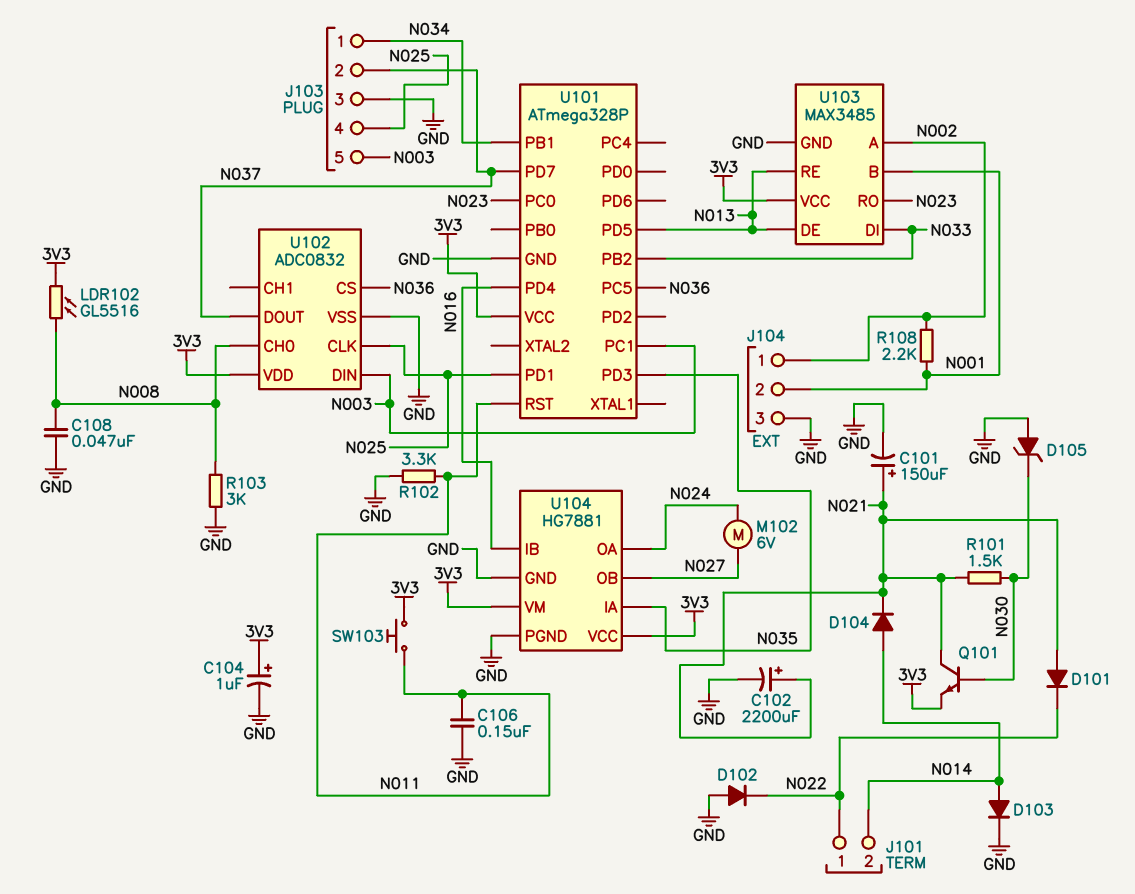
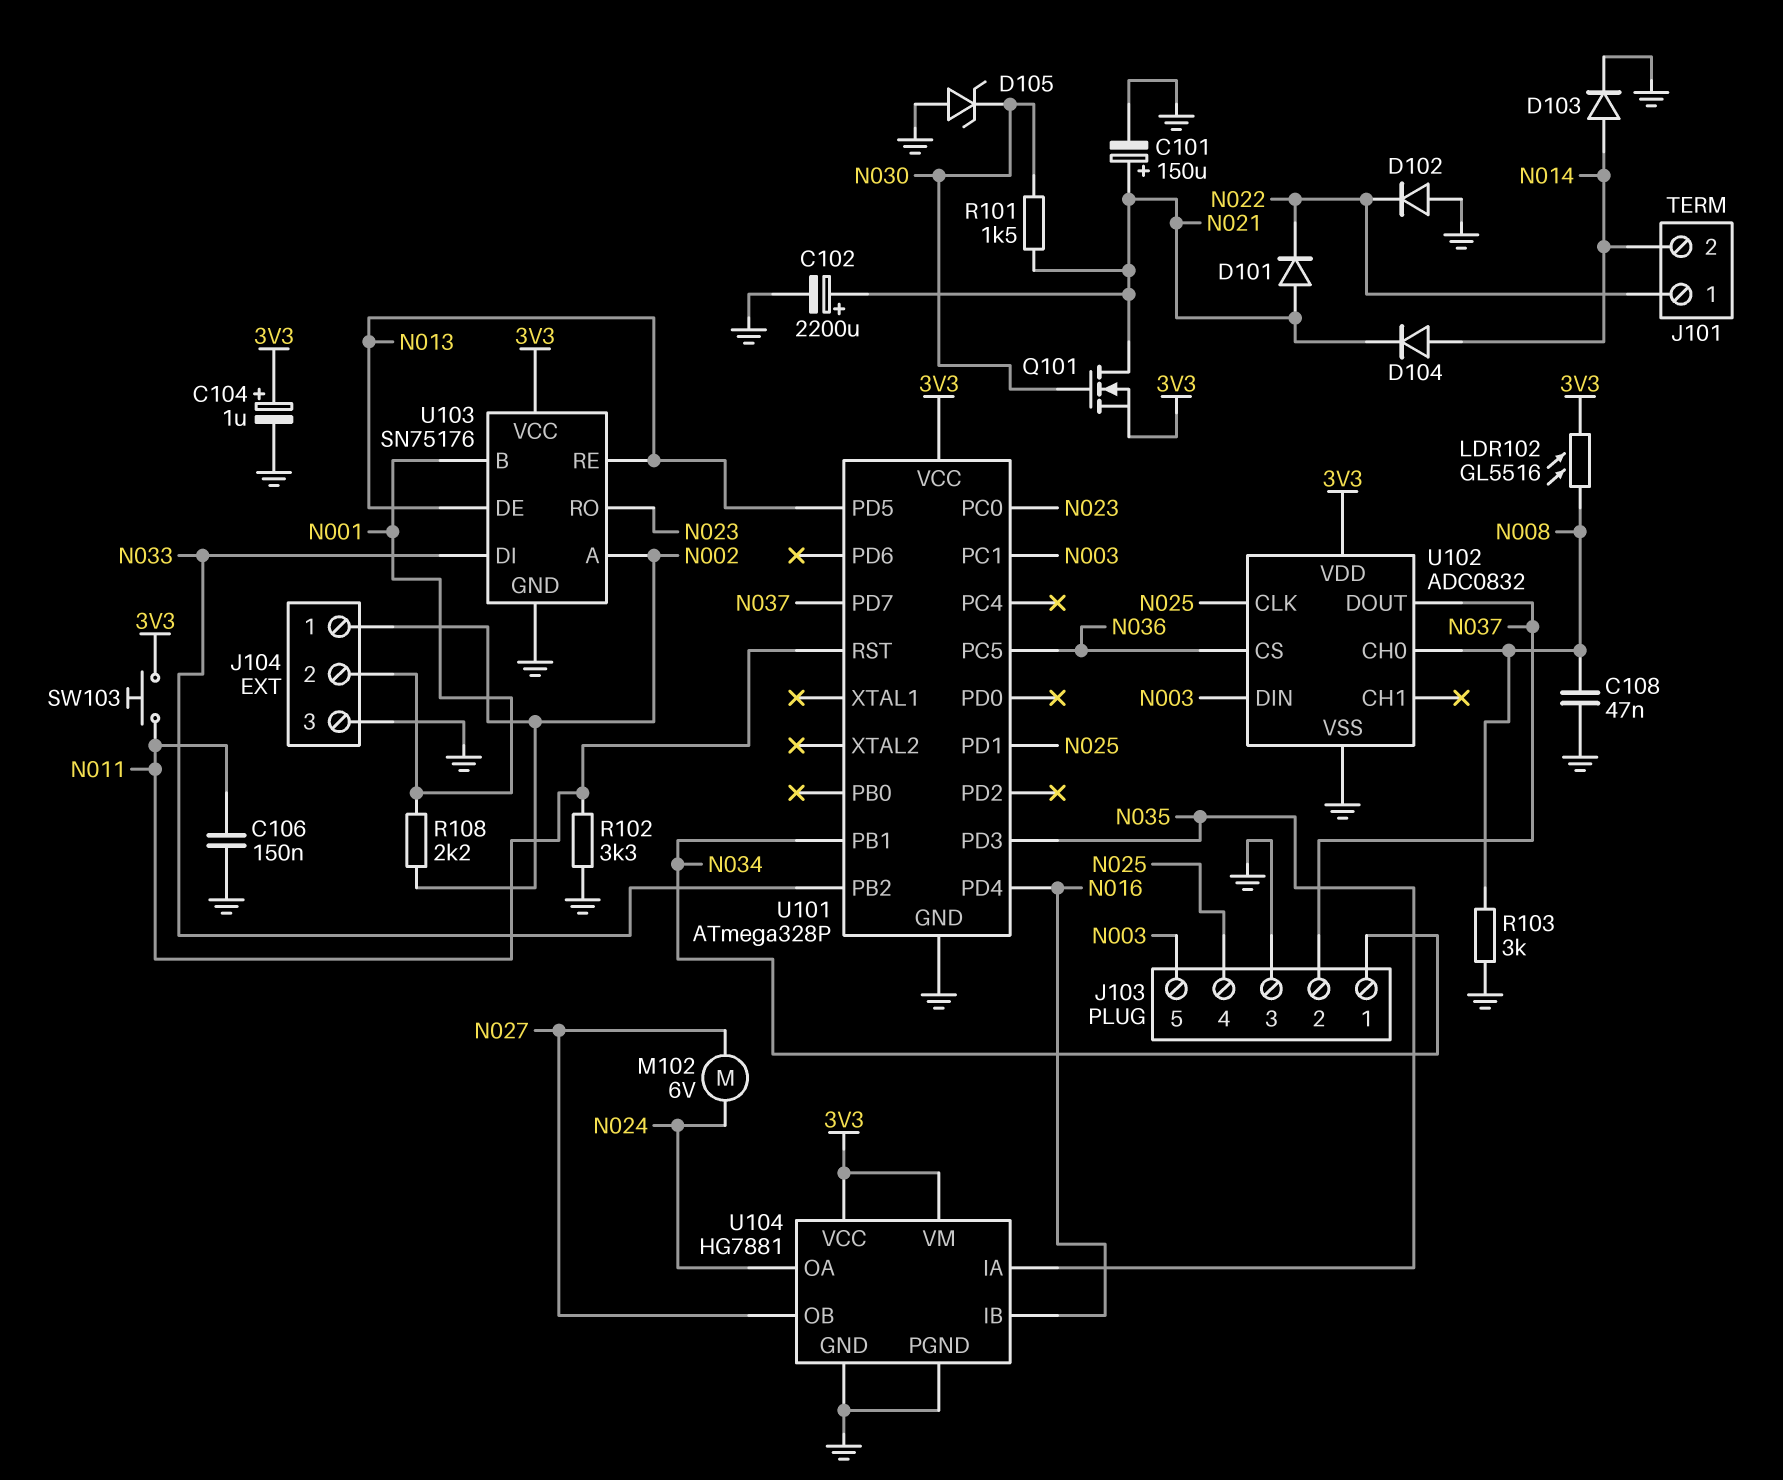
Q101: NPN (B N030, C N021, E 3V3) -> NMOS (G N030, D N021, S 3V3)
U103: MAX3485 -> SN75176

